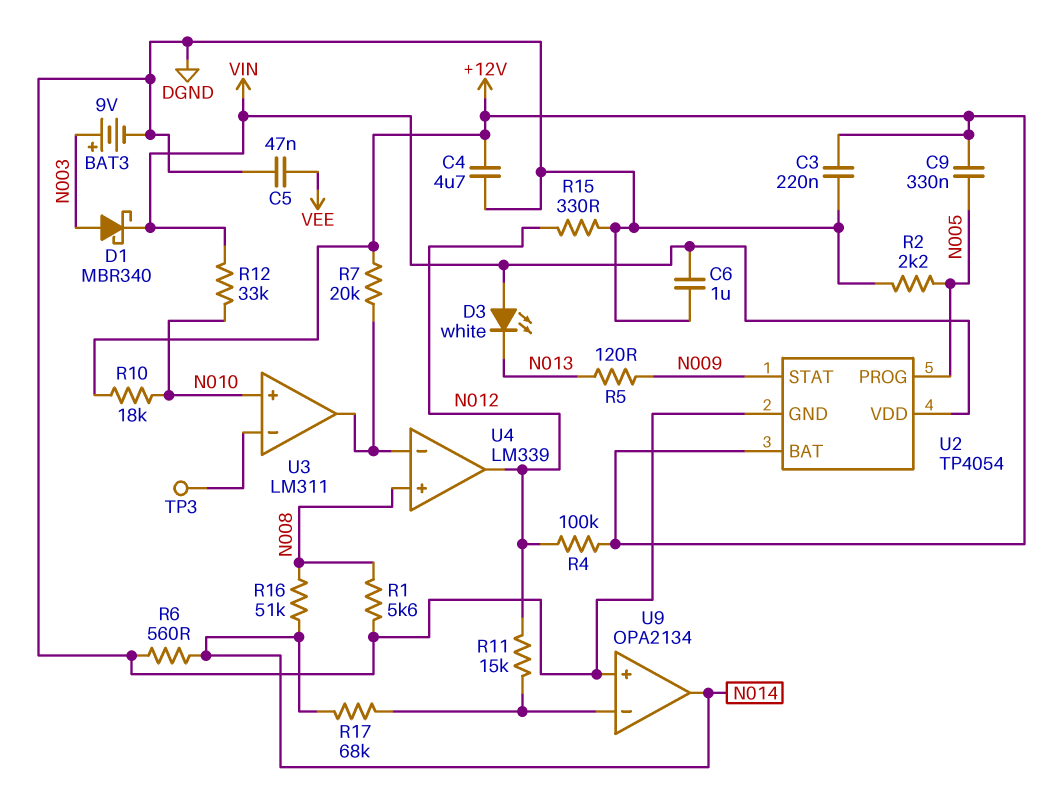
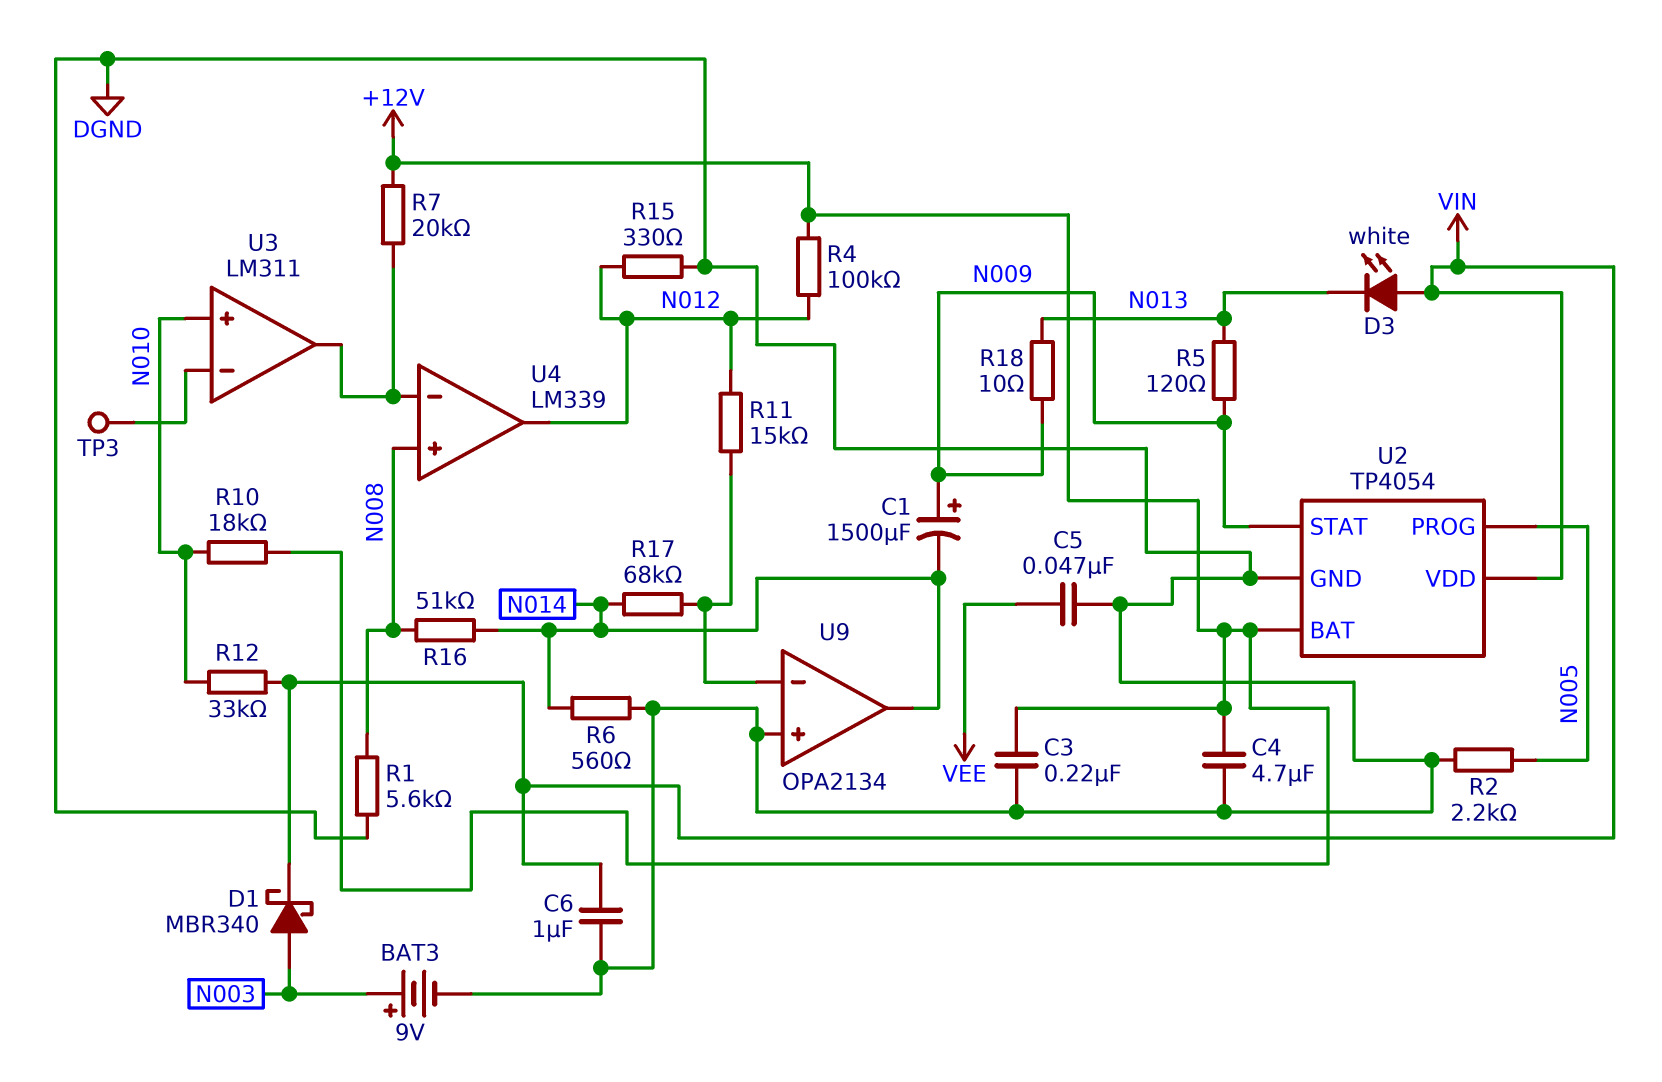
C1: none -> 1500uF (plus N009, minus N014)
C9: 330nF (+12V, N005) -> none
R18: none -> 10 (N009, N013)

